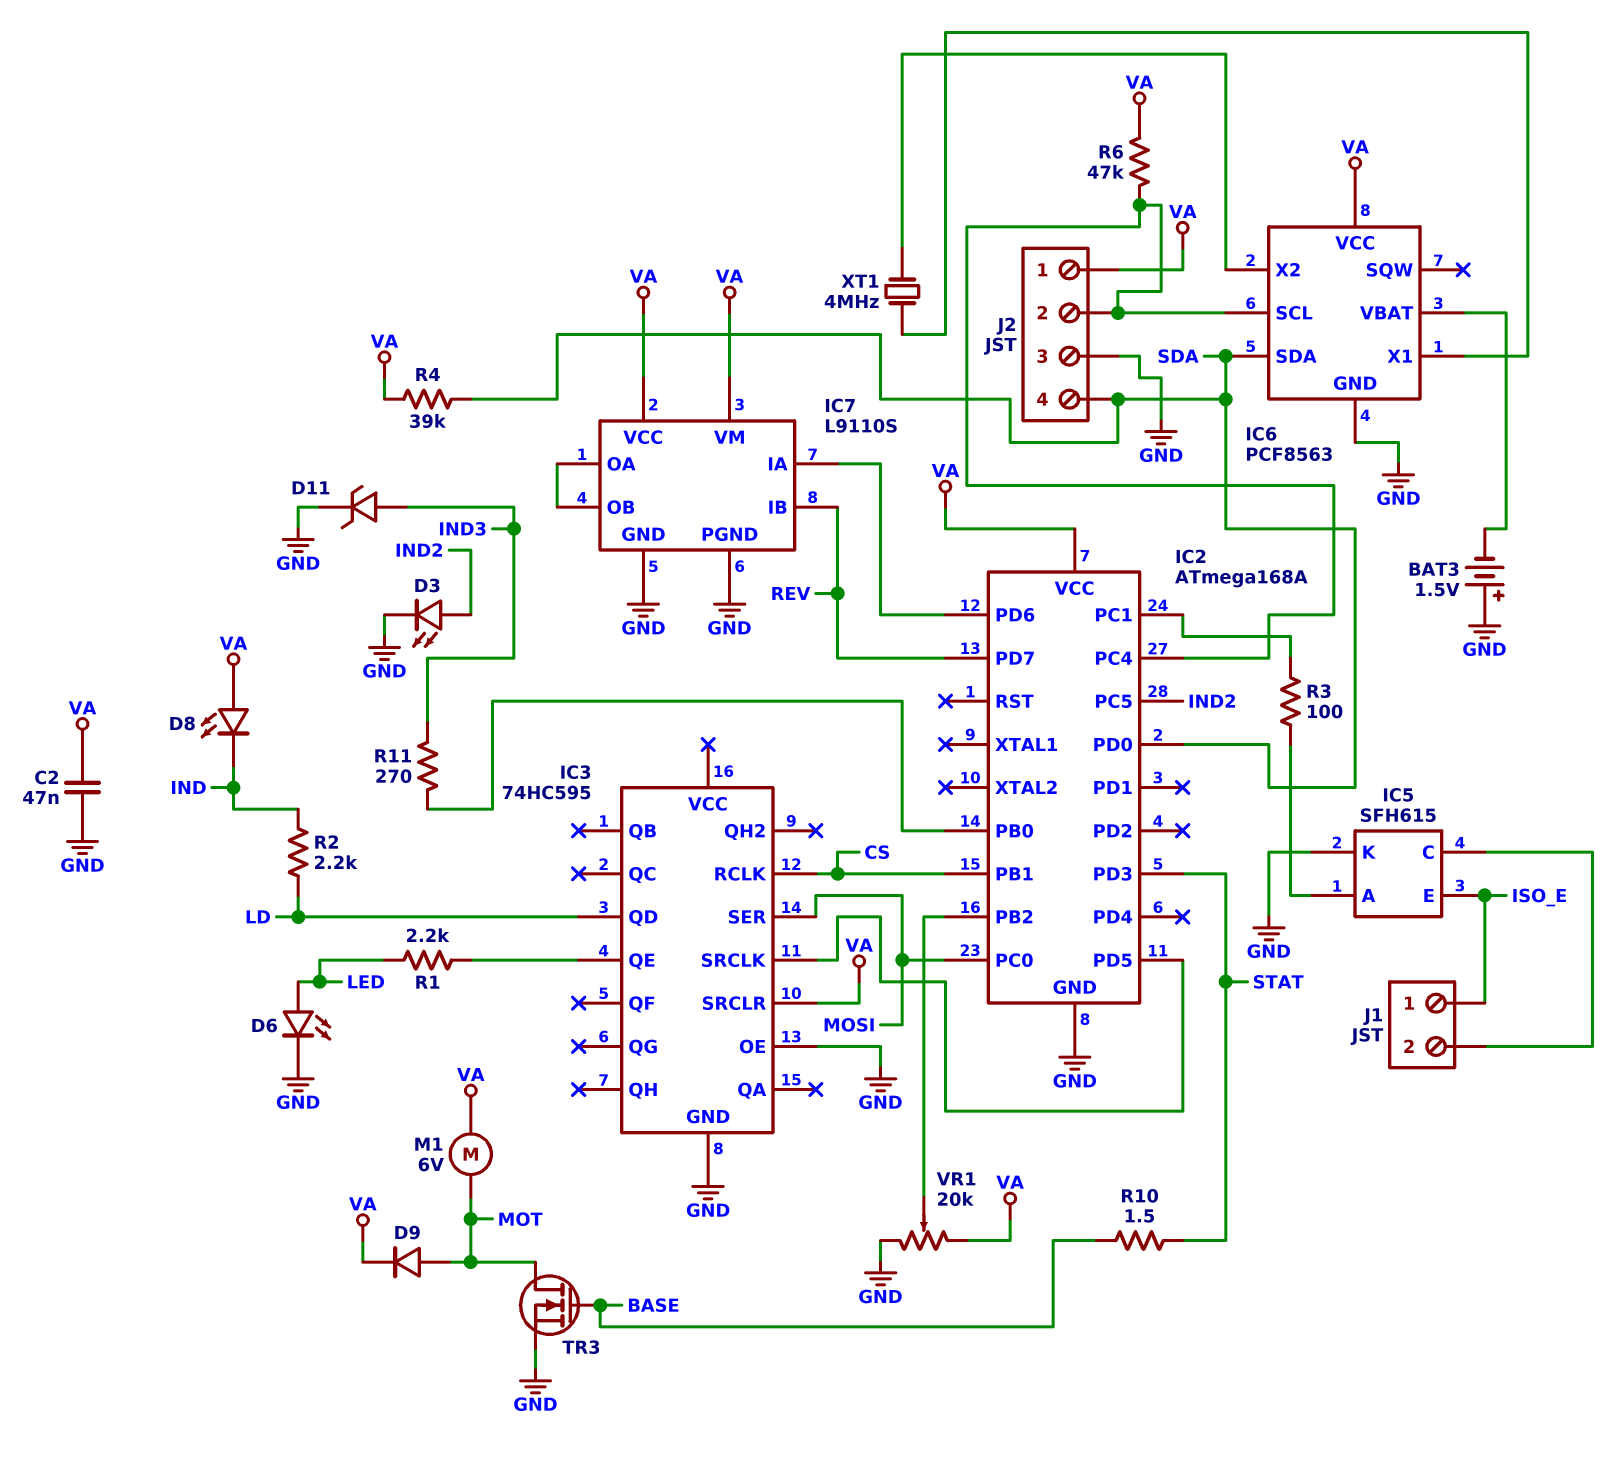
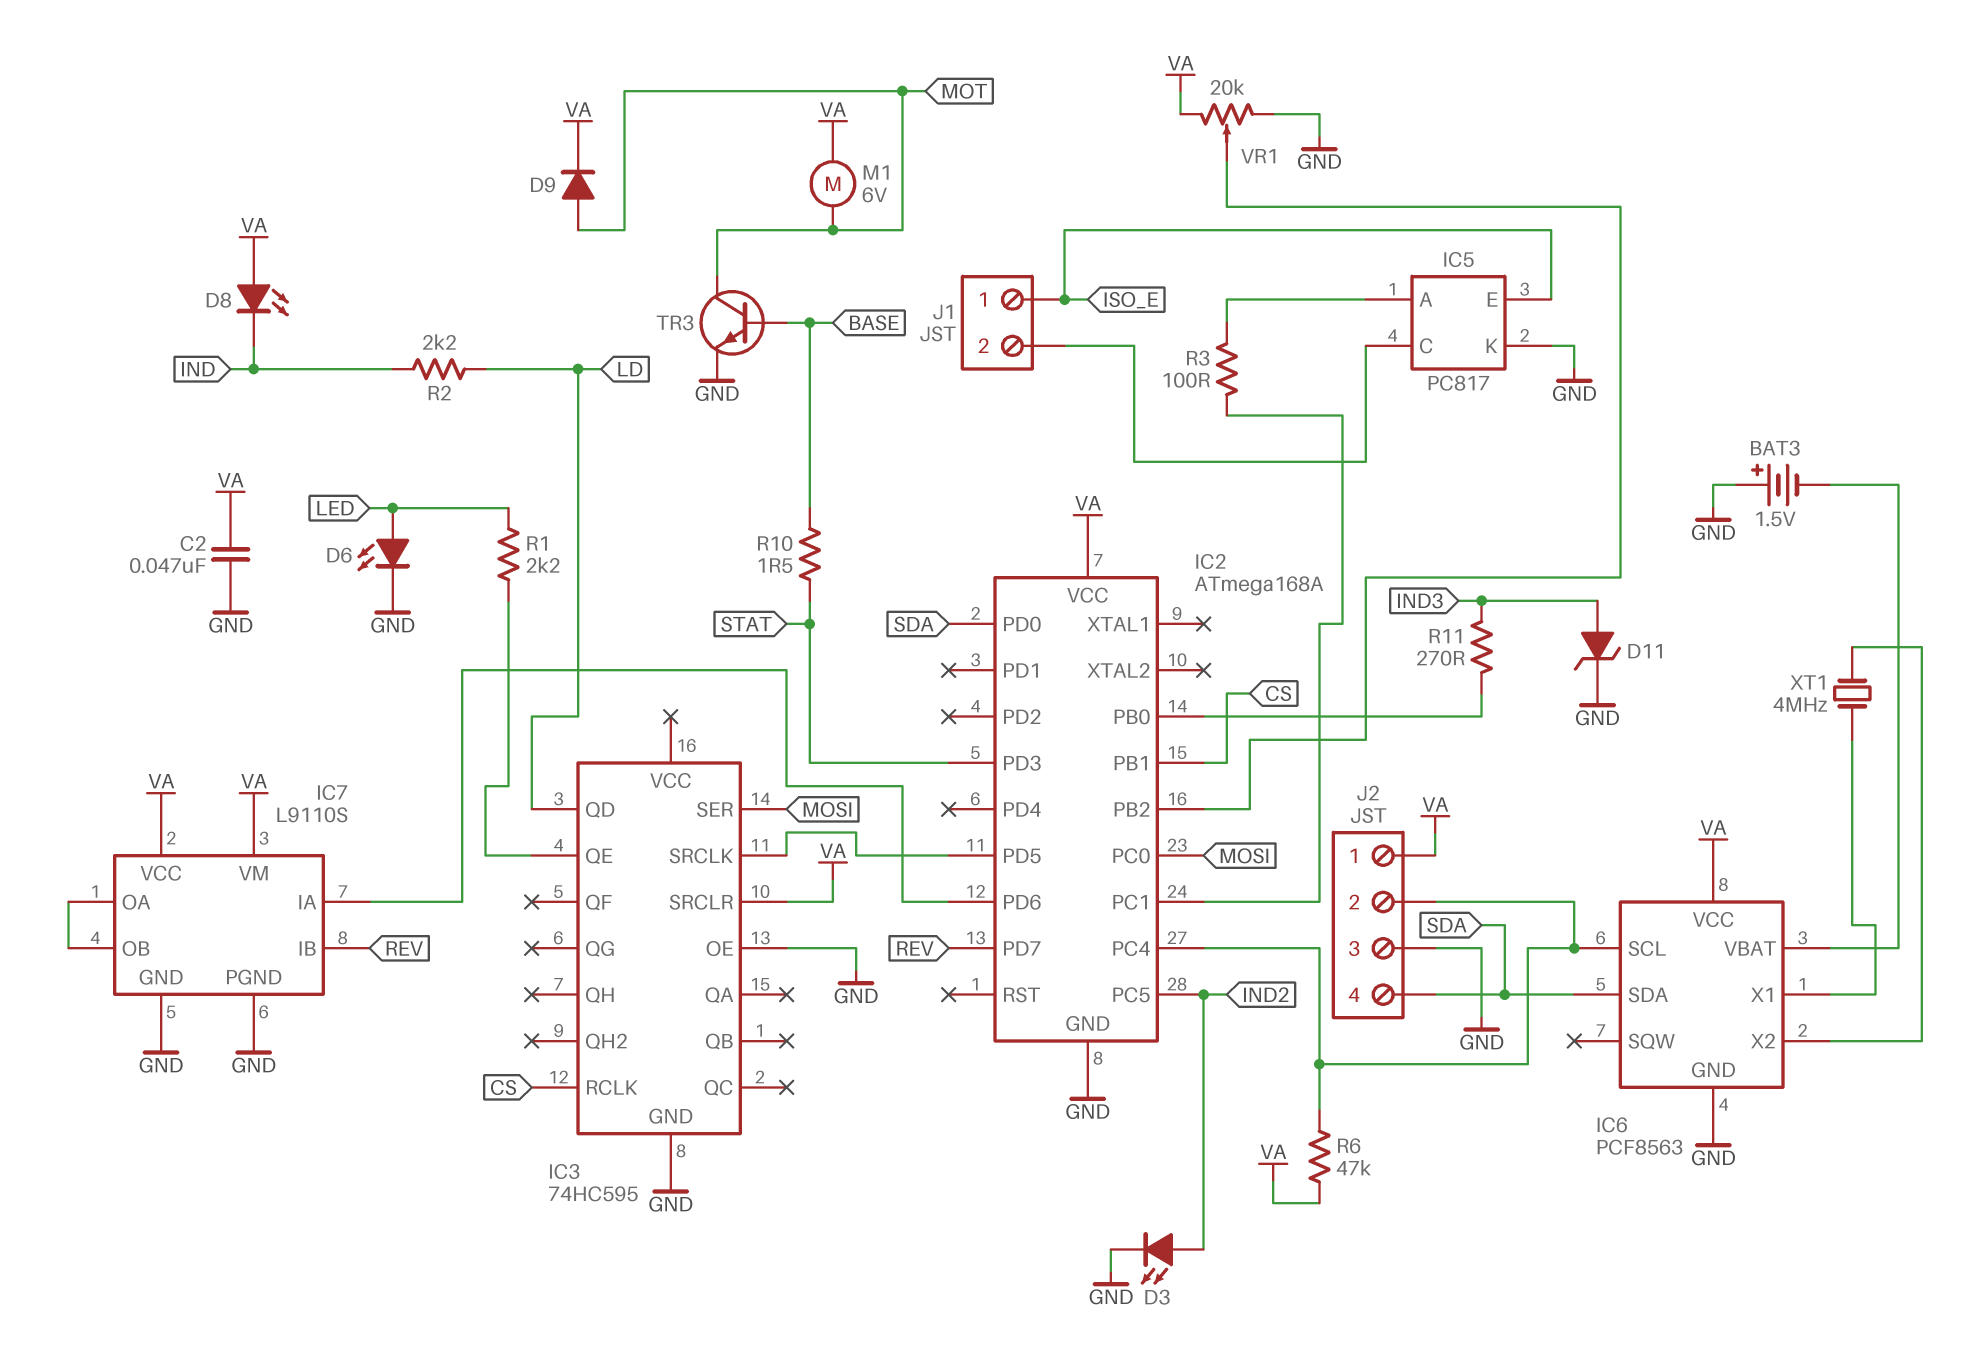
IC5: SFH615 -> PC817
R4: 39k (SDA, VA) -> none
TR3: NMOS (G BASE, D MOT, S GND) -> NPN (B BASE, C MOT, E GND)

